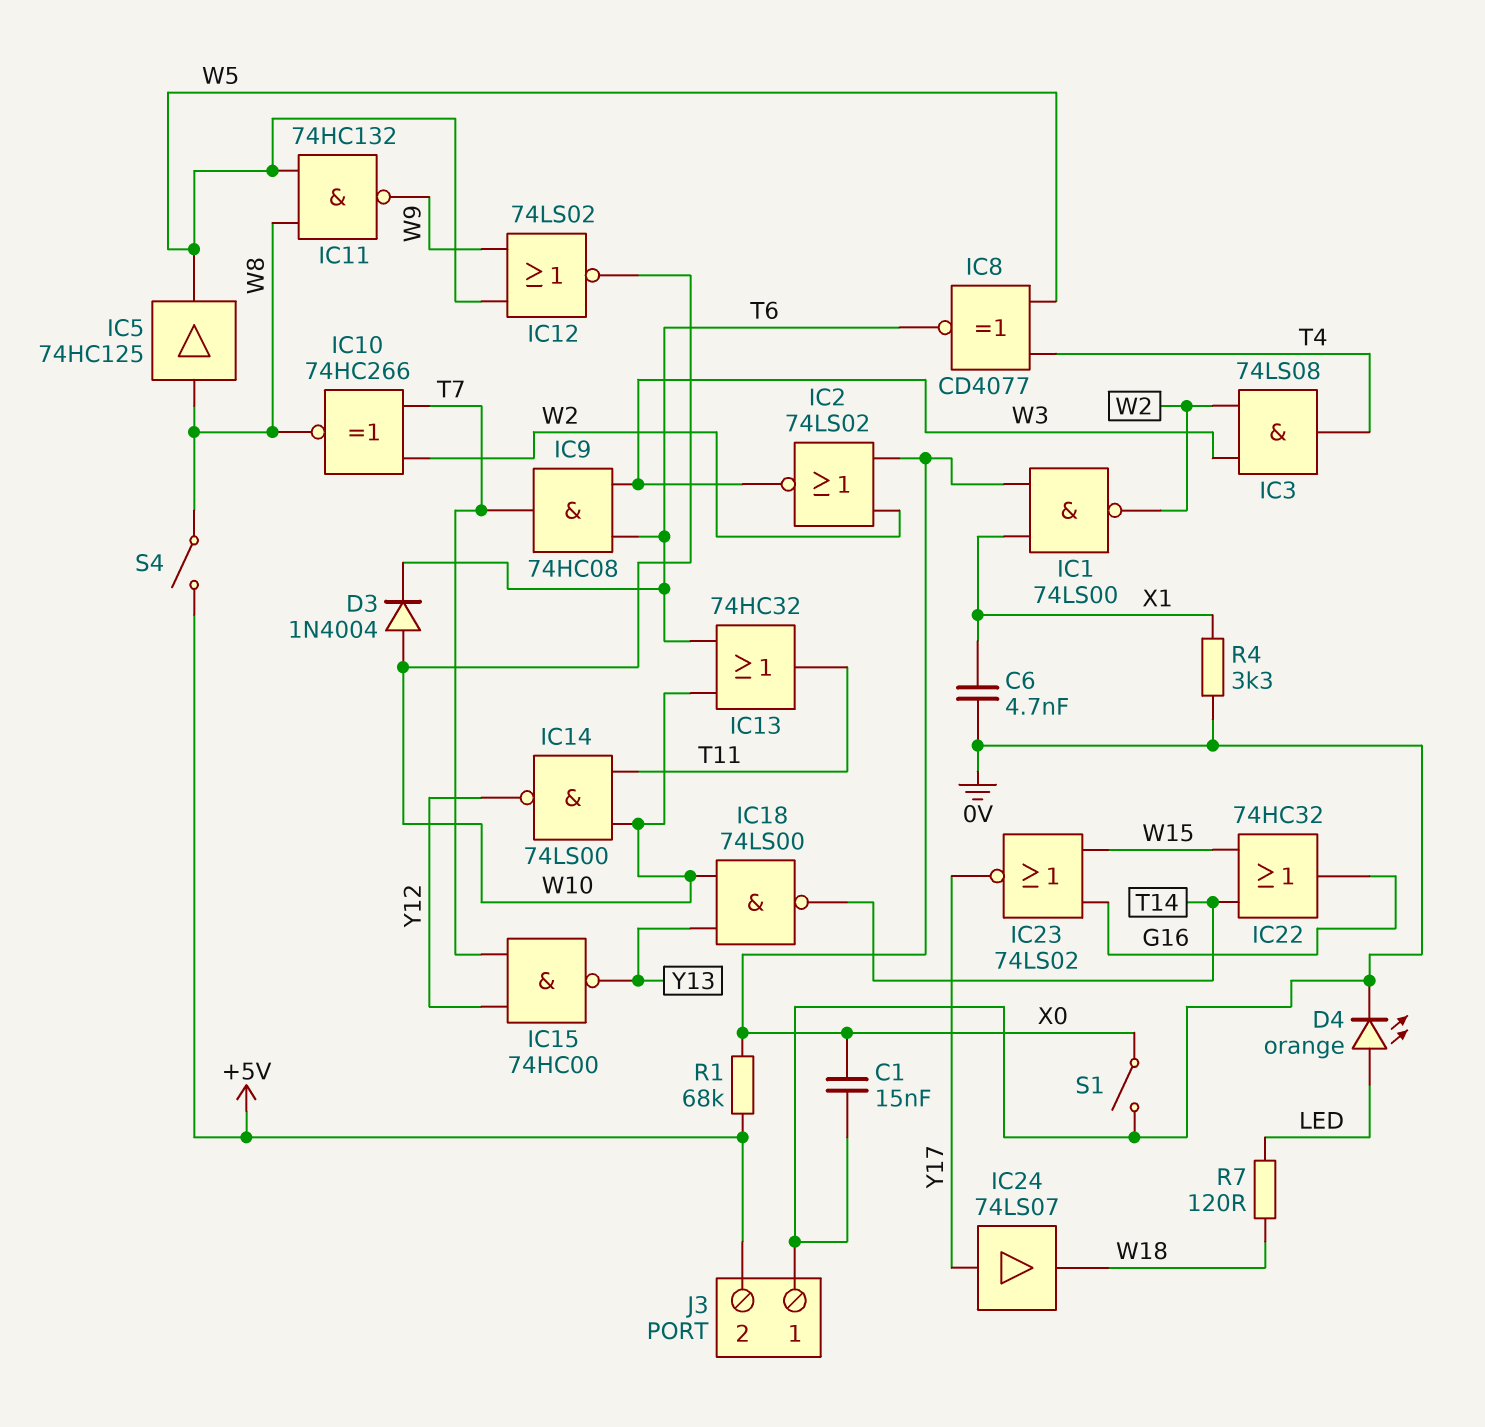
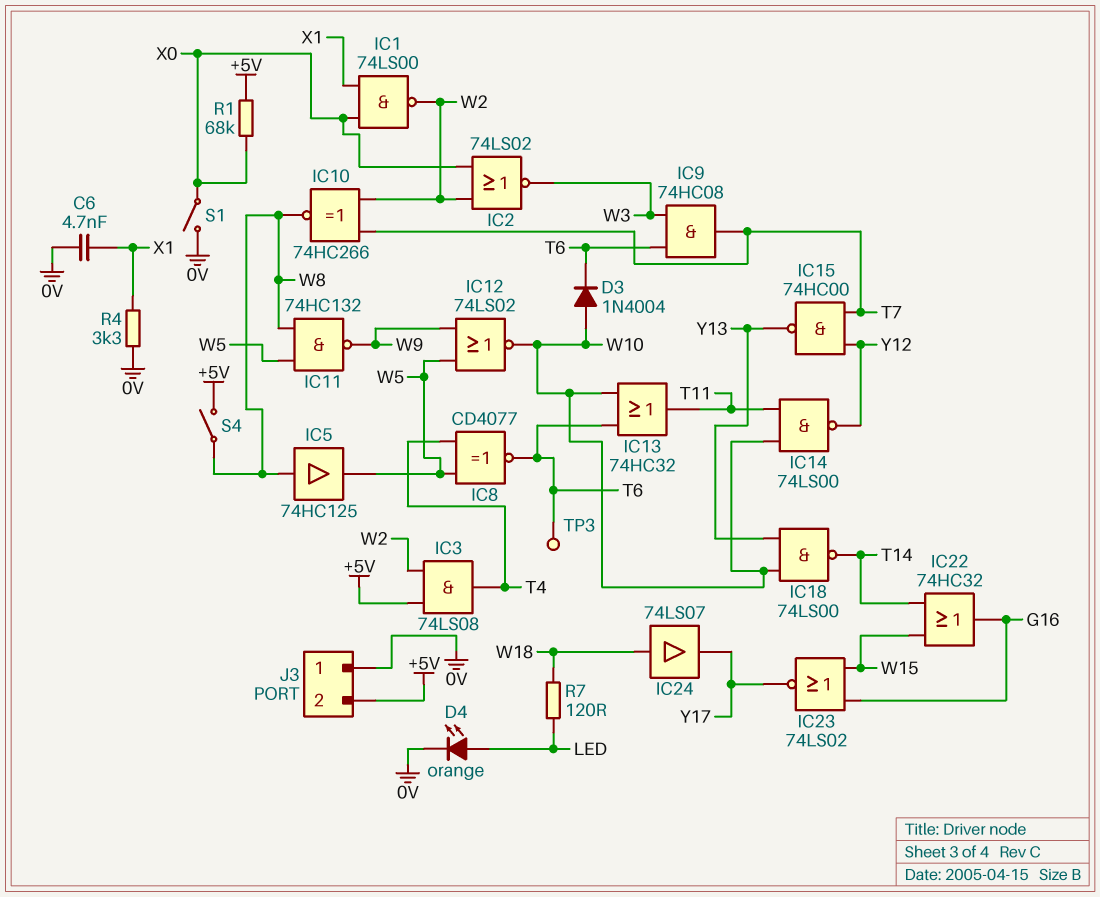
C1: 15nF (0V, X0) -> none
IC3: AND 74LS08 (in W2, in W3, out T4) -> AND 74LS08 (in +5V, in W2, out T4)
IC24: buffer 74LS07 (in Y17, out W18) -> buffer 74LS07 (in W18, out Y17)
TP3: none -> test point (T6)

